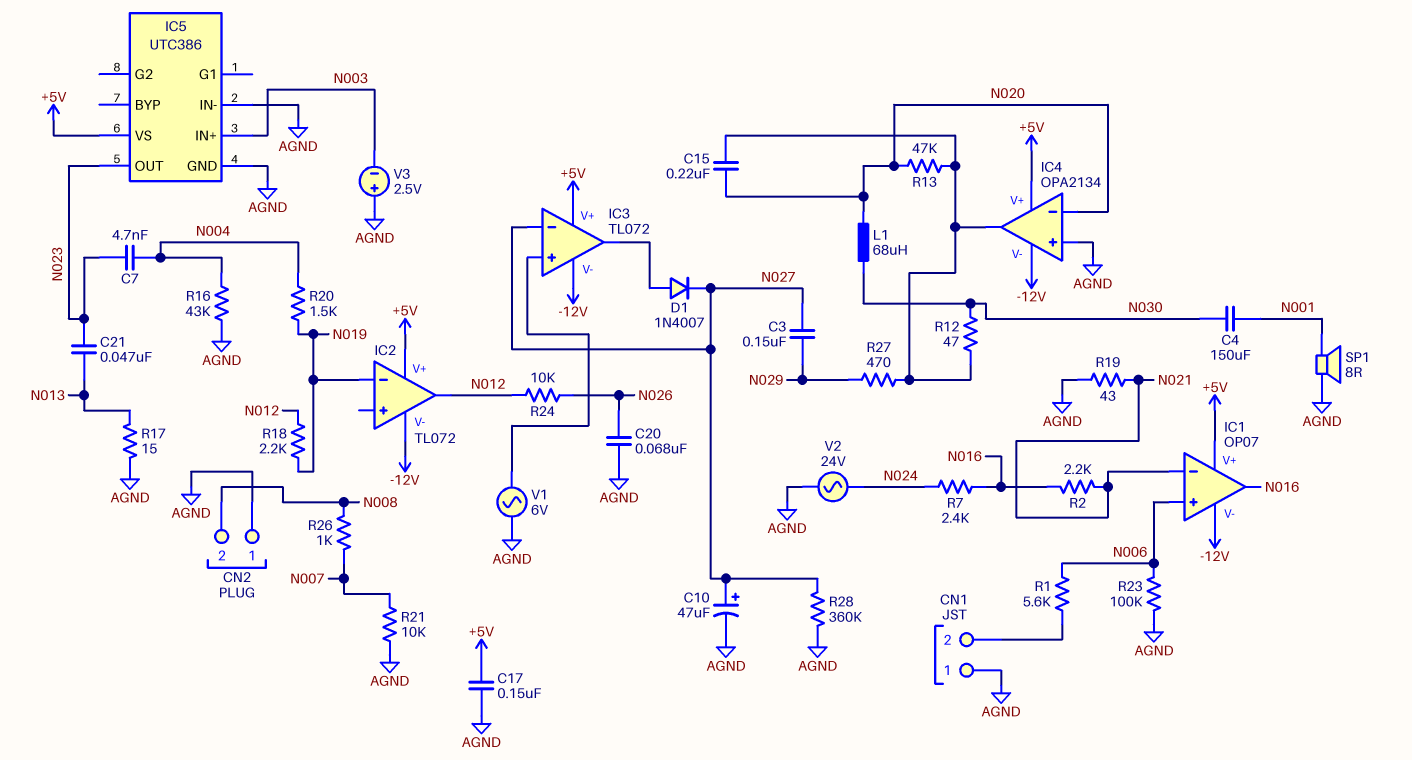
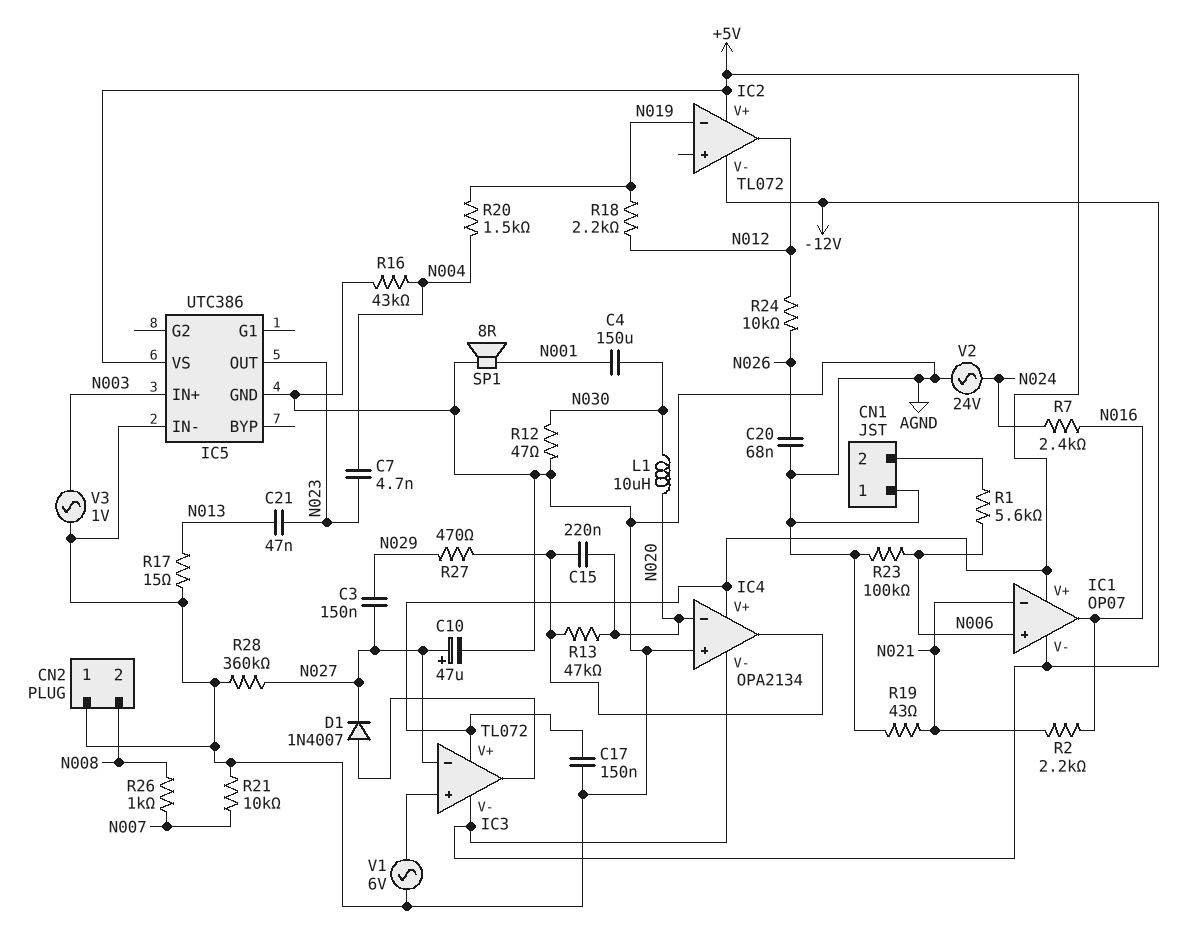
L1: 68uH (N020, N030) -> 10uH (N020, N030)
R12: 47 (IC4/out, N030) -> 47 (AGND, N030)
V3: 2.5V (plus AGND, minus N003) -> AC 1V (AGND, N003)

